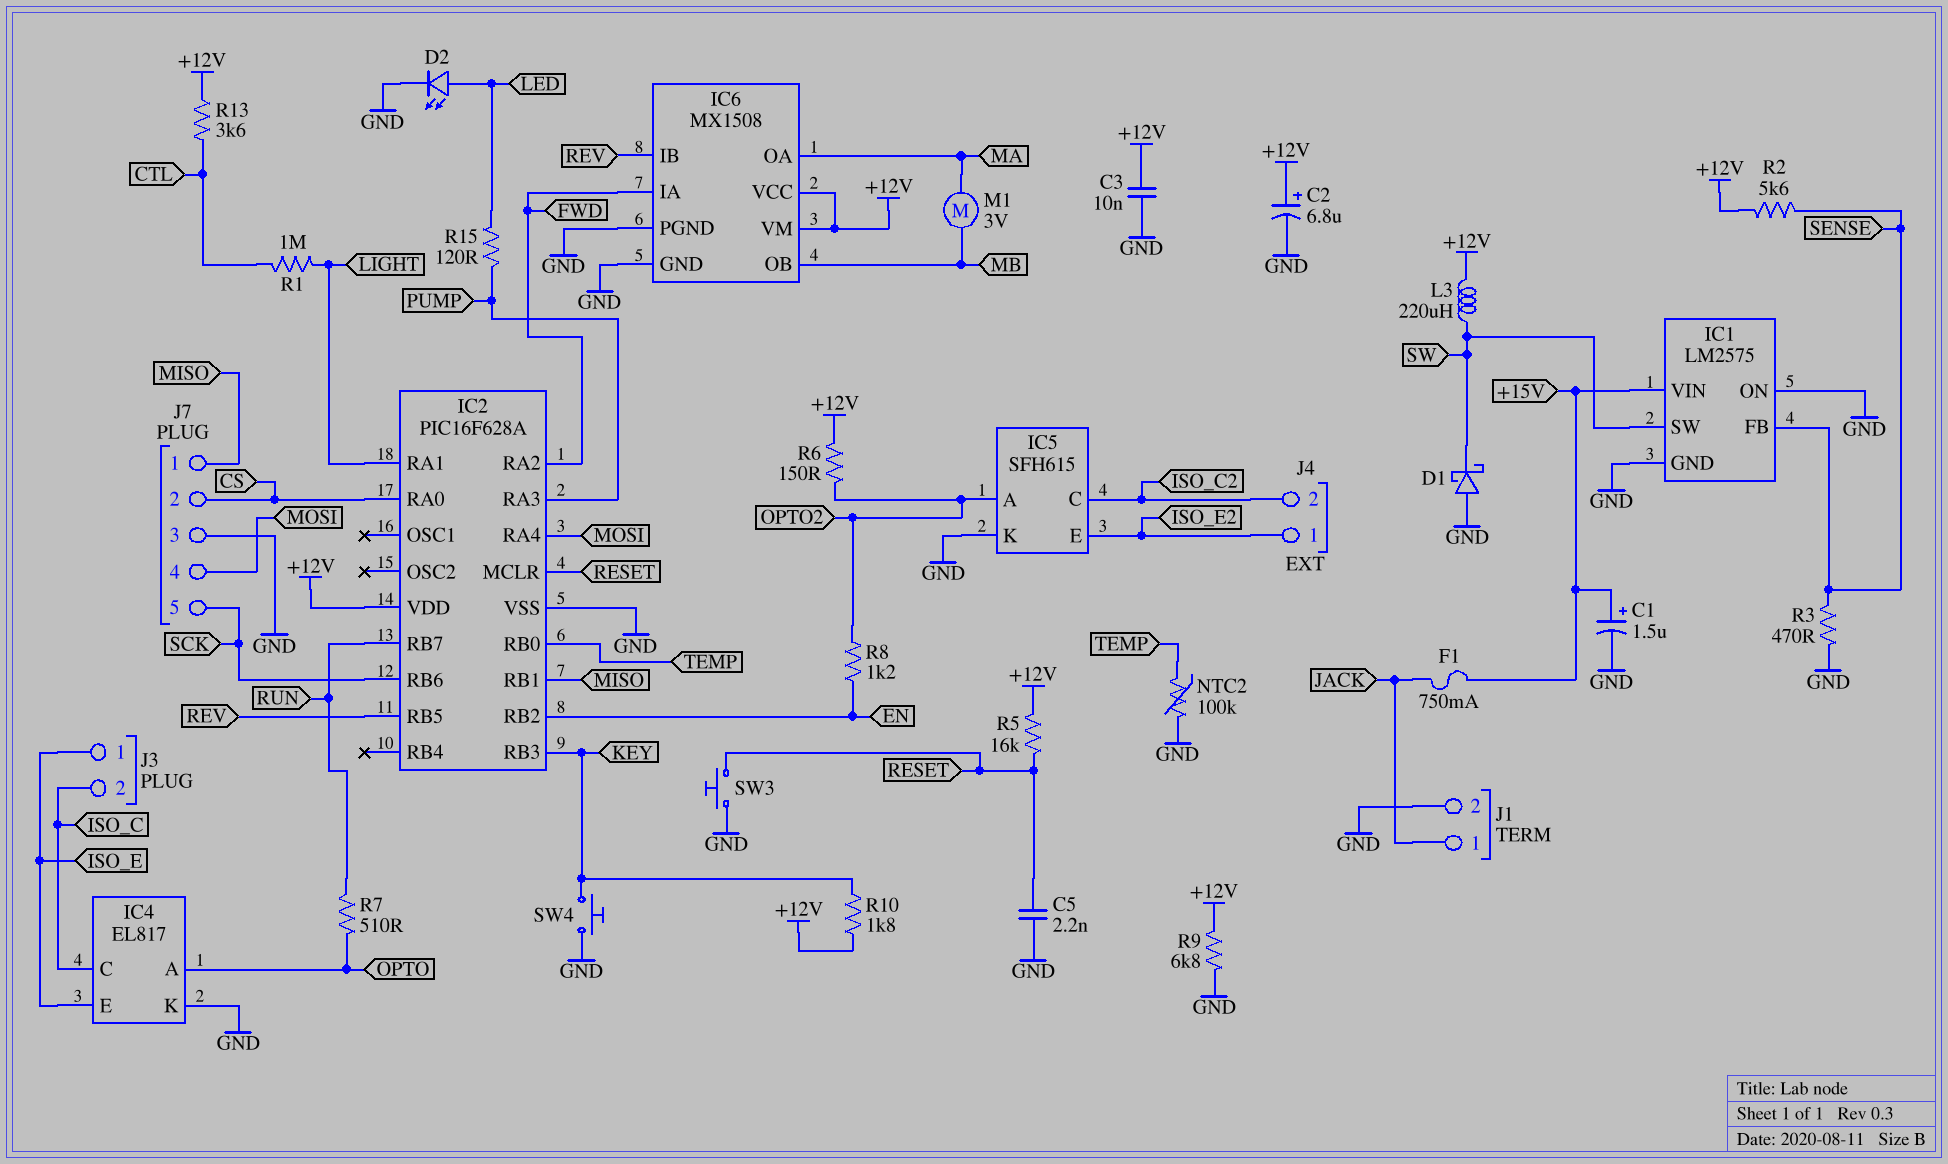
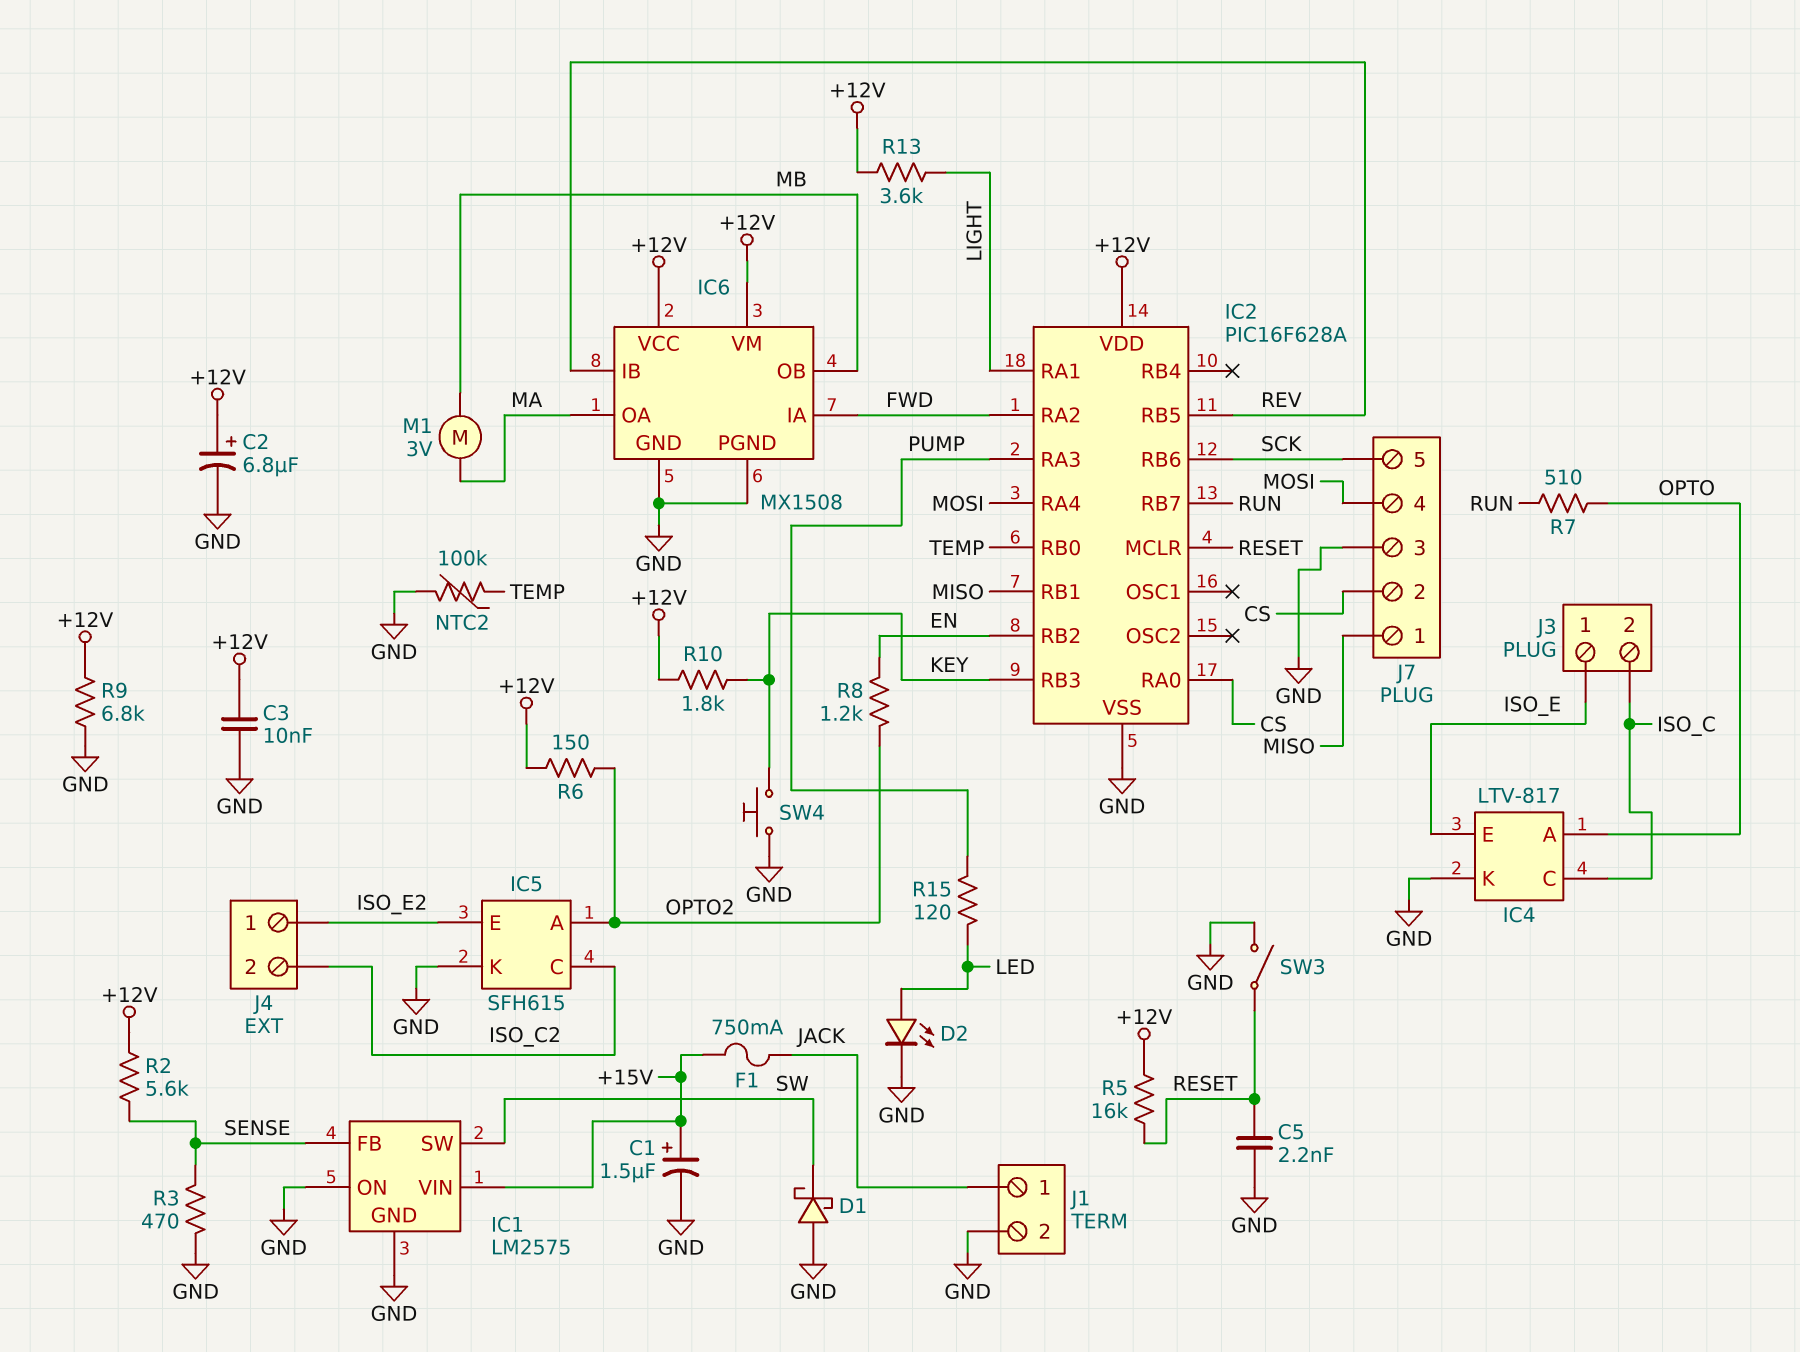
IC4: EL817 -> LTV-817
L3: 220uH (+12V, SW) -> none
R1: 1M (CTL, LIGHT) -> none
R13: 3.6k (+12V, CTL) -> 3.6k (+12V, LIGHT)
SW3: button (GND, RESET) -> switch (GND, RESET)

